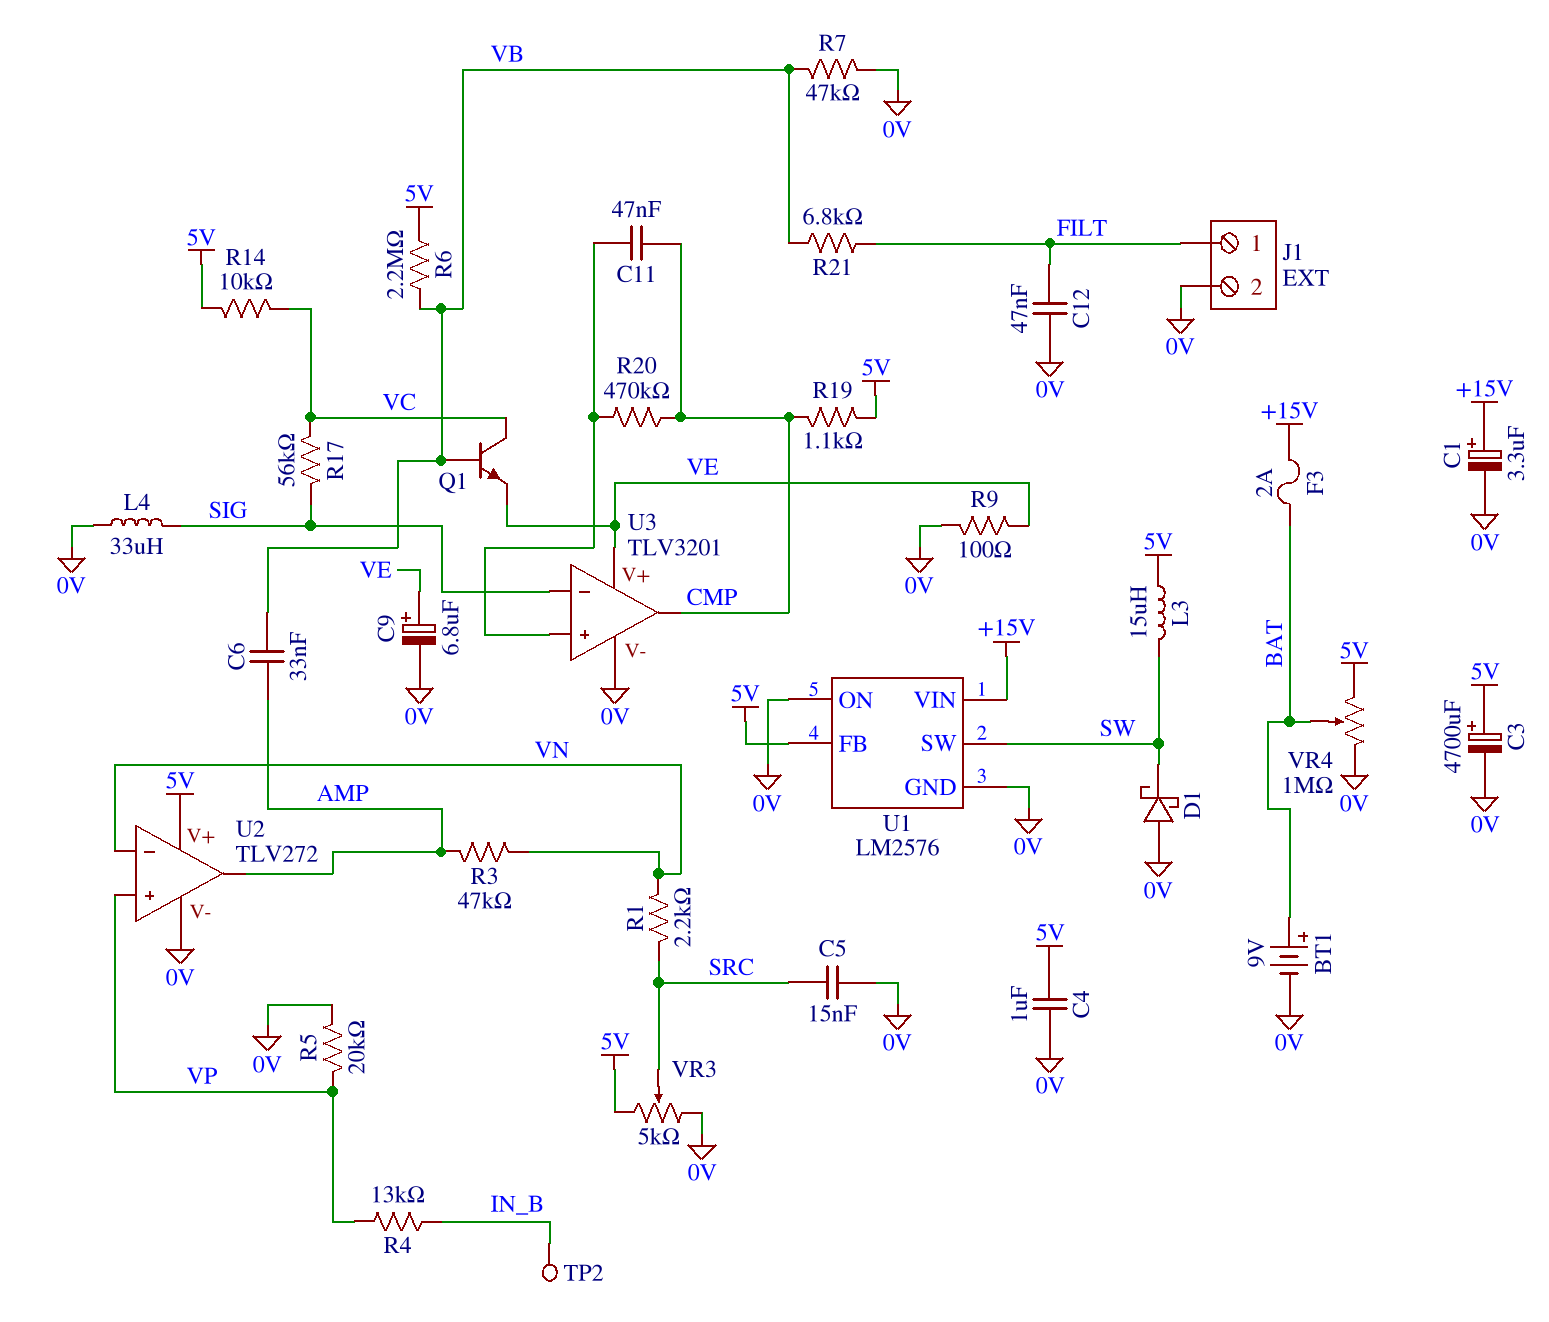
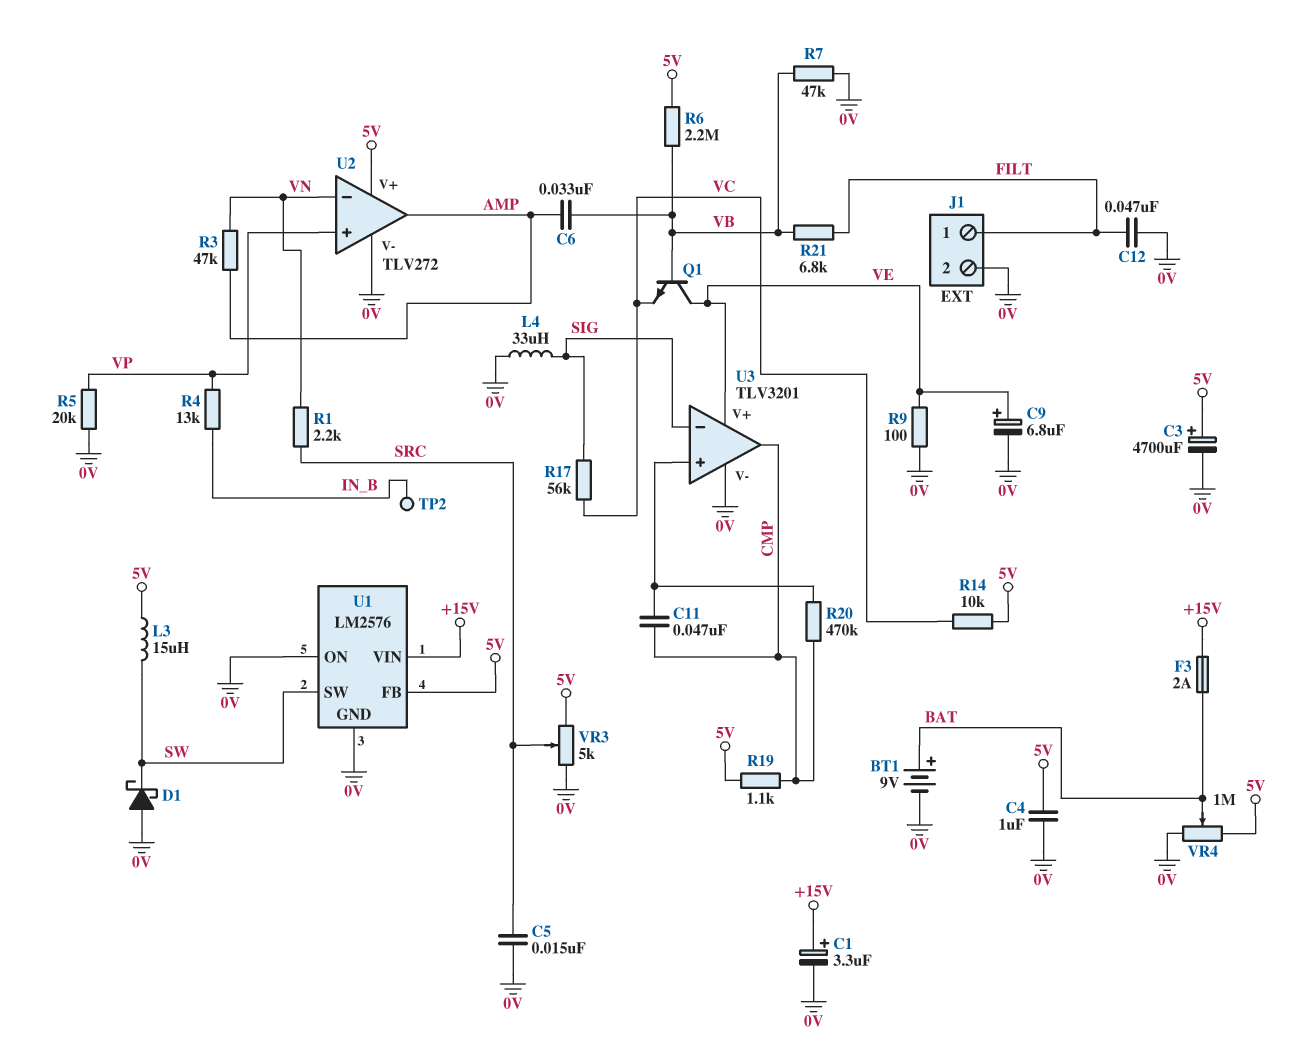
Q1: NPN (B VB, C VC, E VE) -> NPN (B VB, C VE, E VC)

